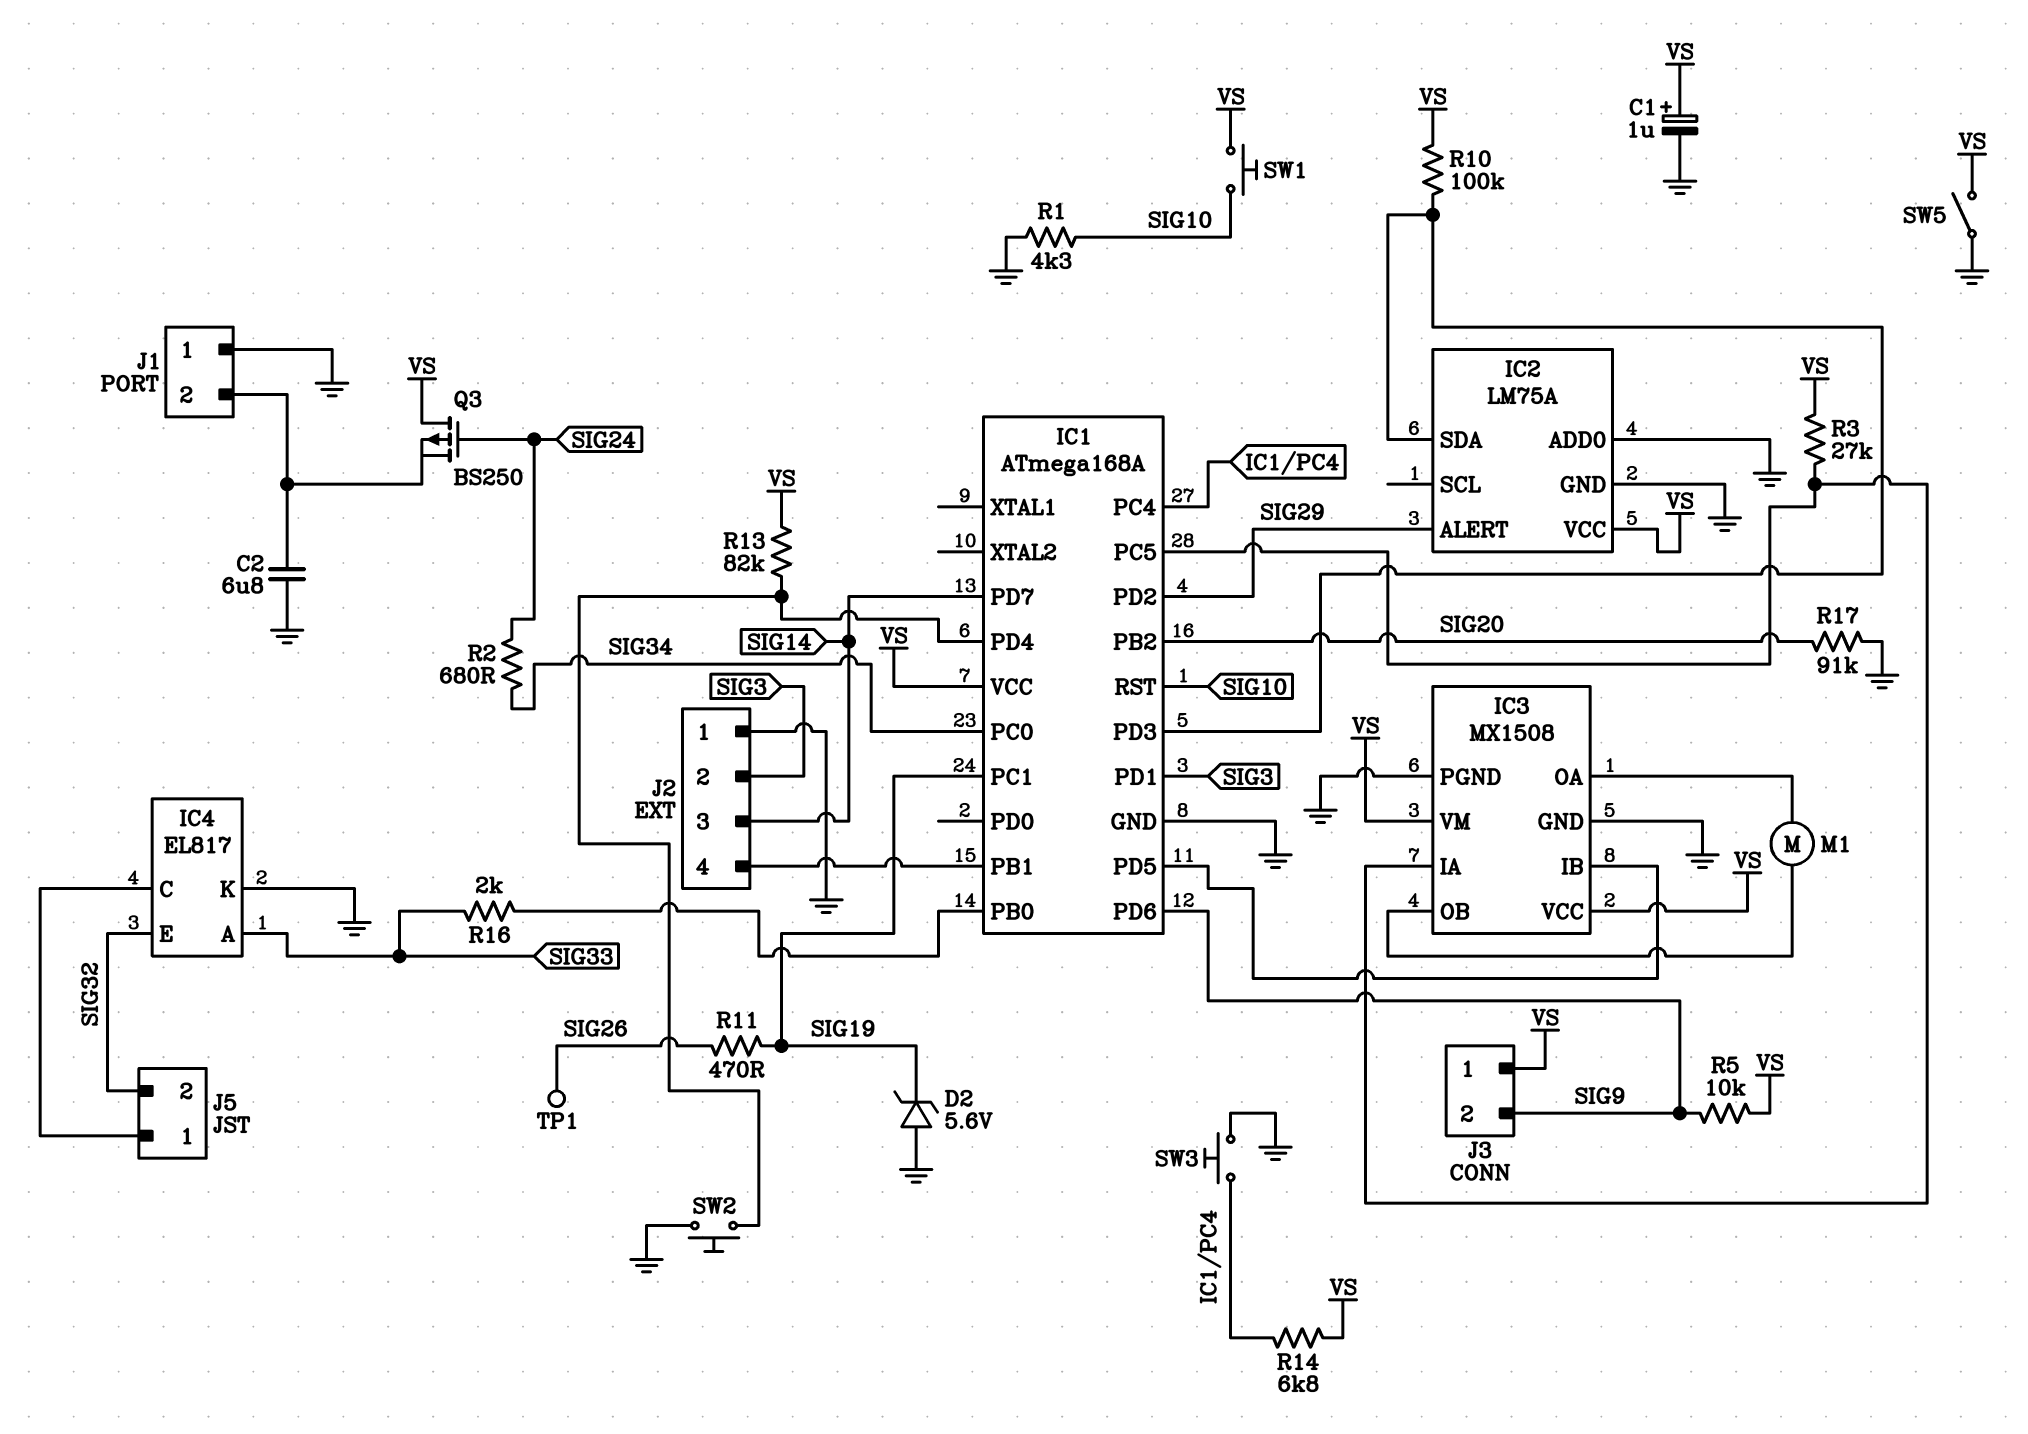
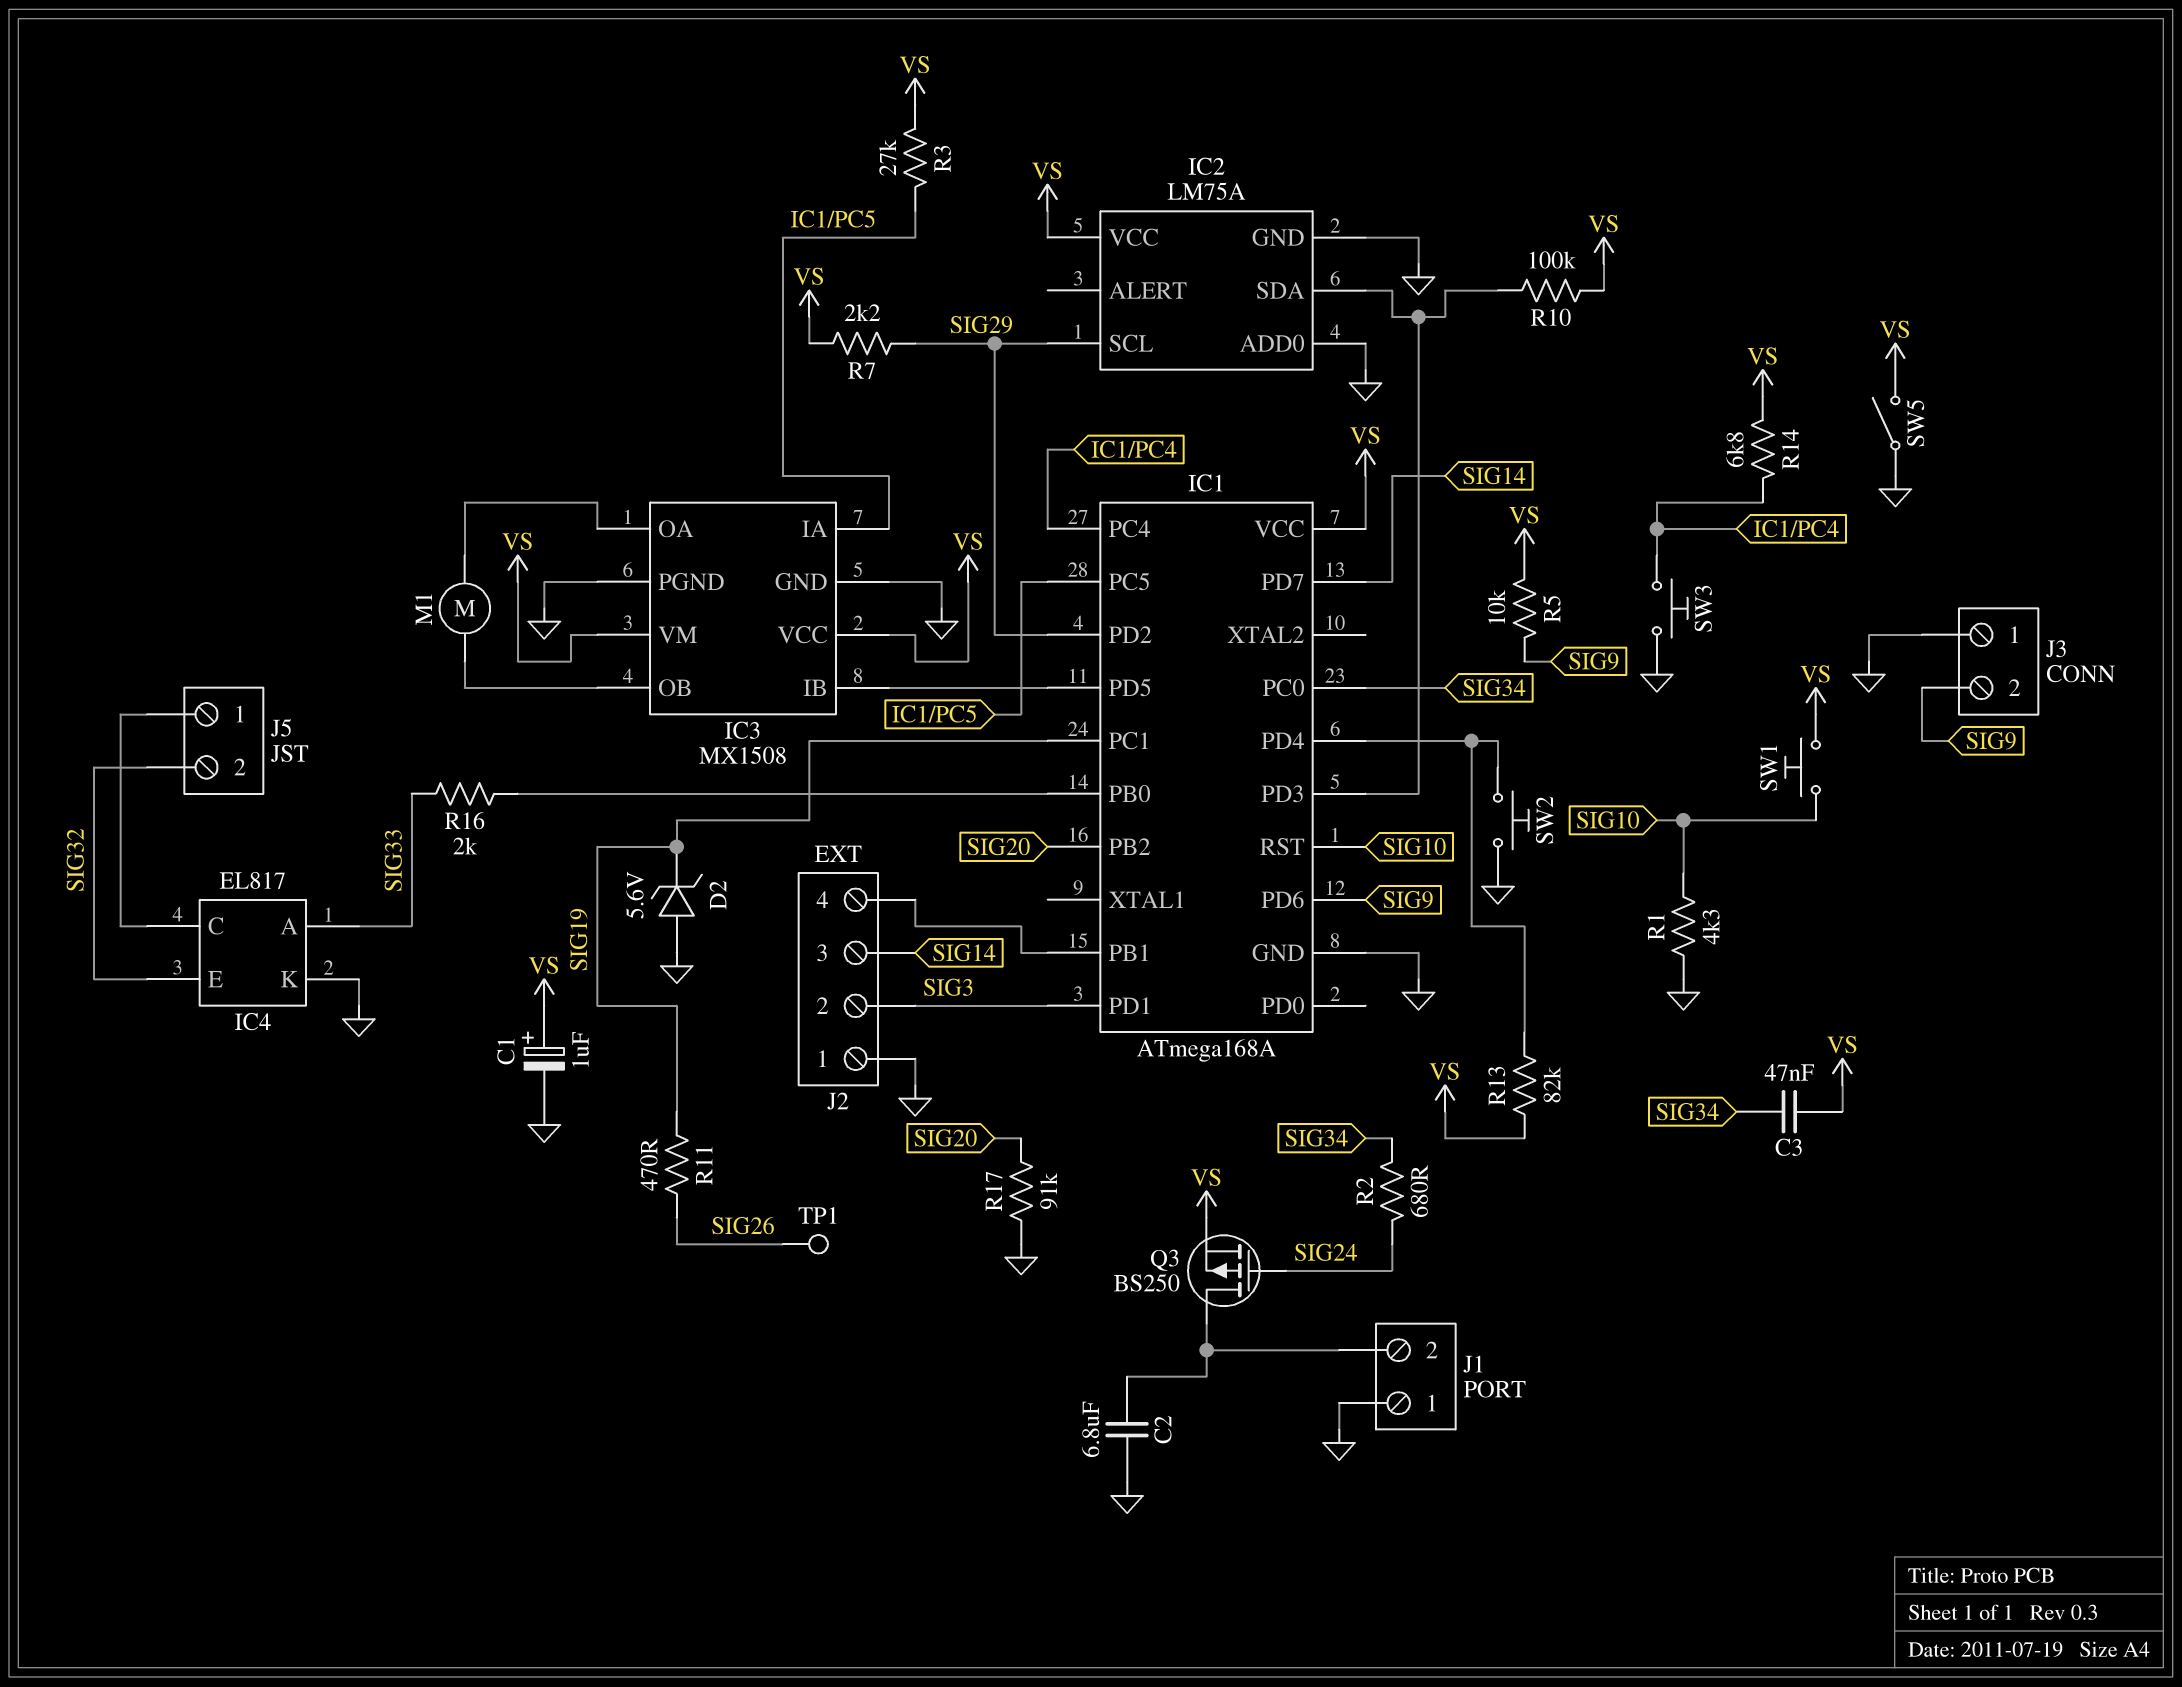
C3: none -> 47nF (SIG34, VS)
IC2 pin ALERT: SIG29 -> none
IC2 pin SCL: none -> SIG29
J3 pin 1: VS -> GND
Q3: PMOS BS250 (G SIG24, D VS, S J1/2) -> PMOS BS250 (G SIG24, D J1/2, S VS)
R7: none -> 2.2k (SIG29, VS)

